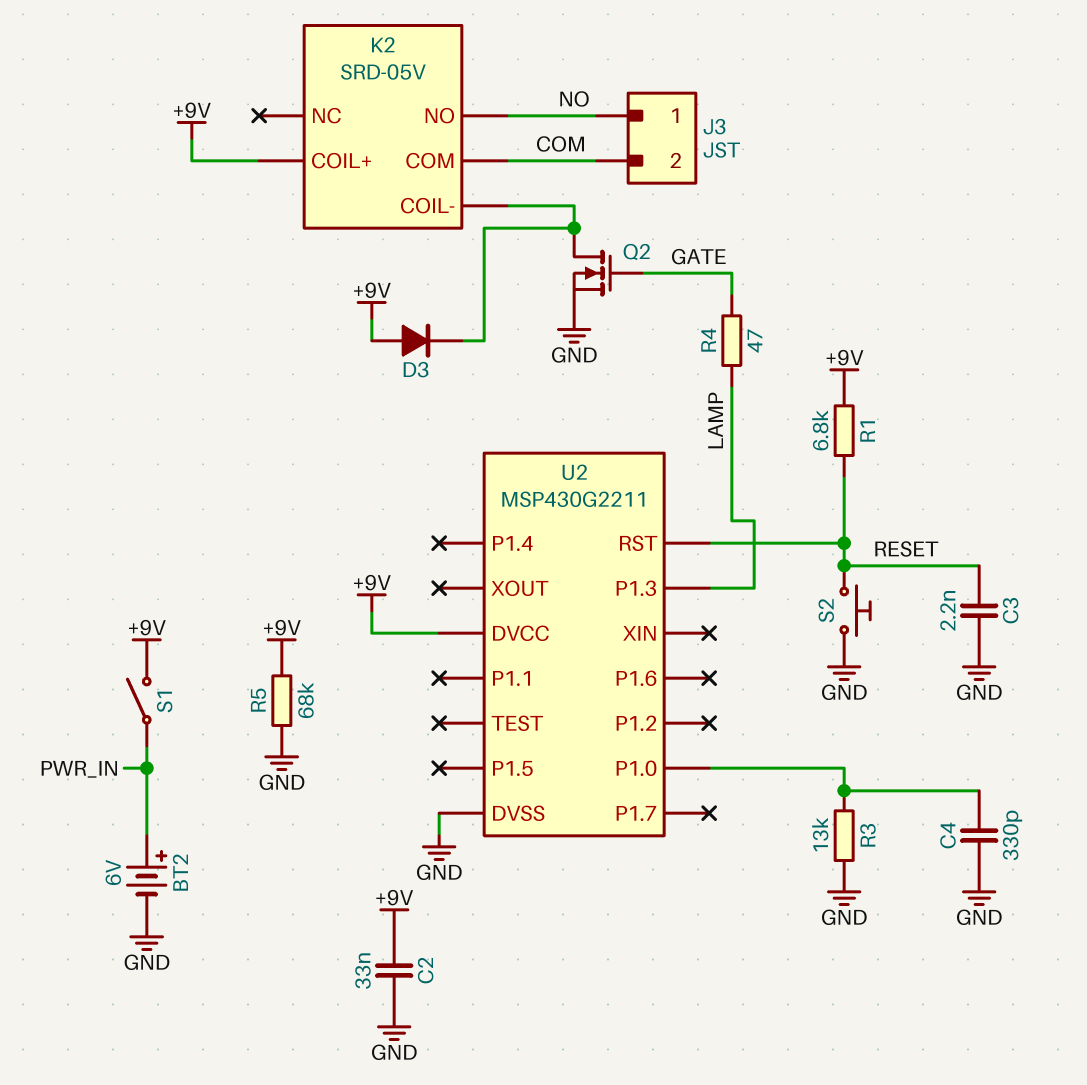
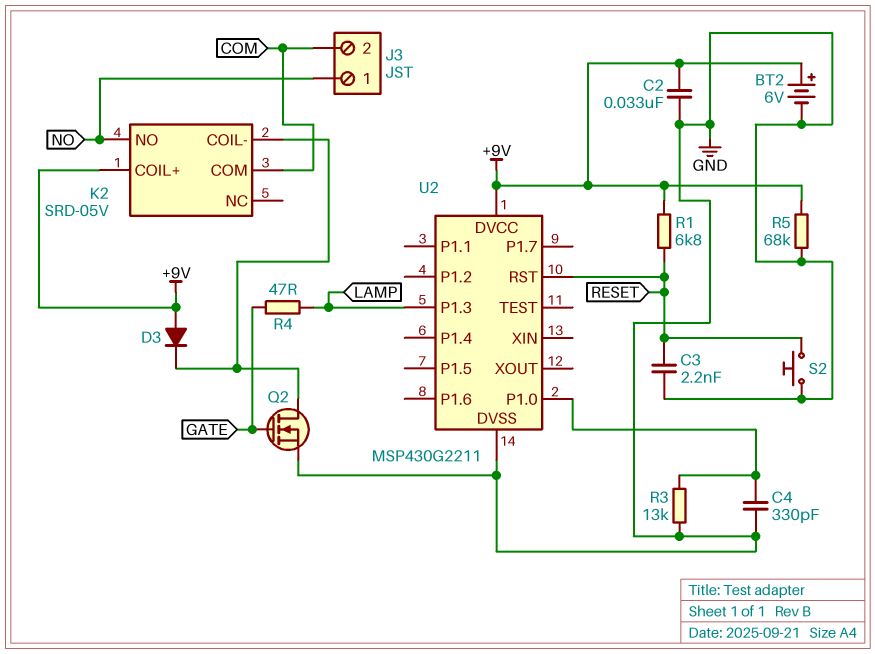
BT2: 6V (plus PWR_IN, minus GND) -> 6V (plus +9V, minus GND)
S1: switch (+9V, PWR_IN) -> none

